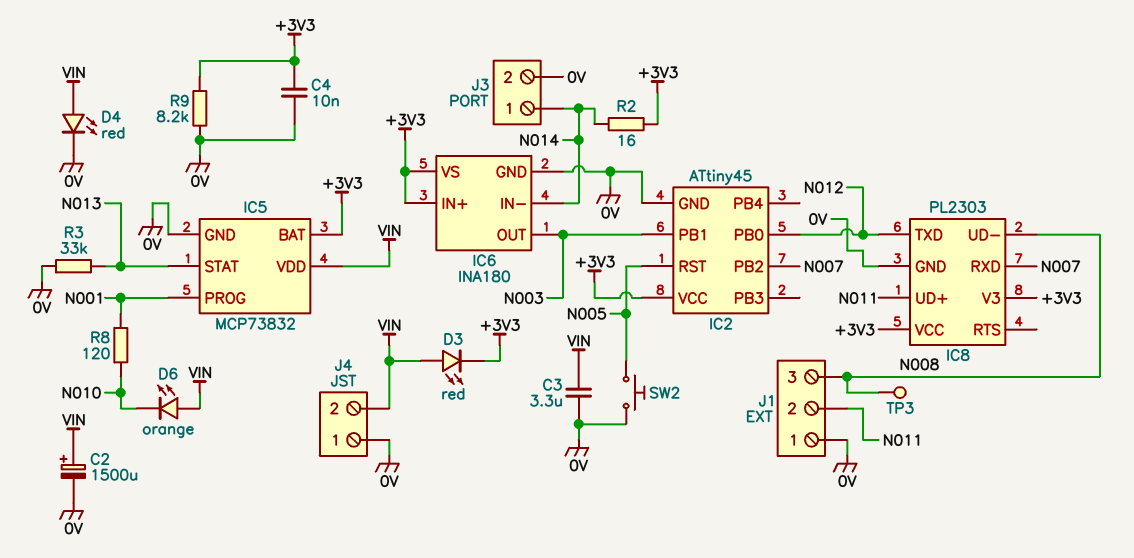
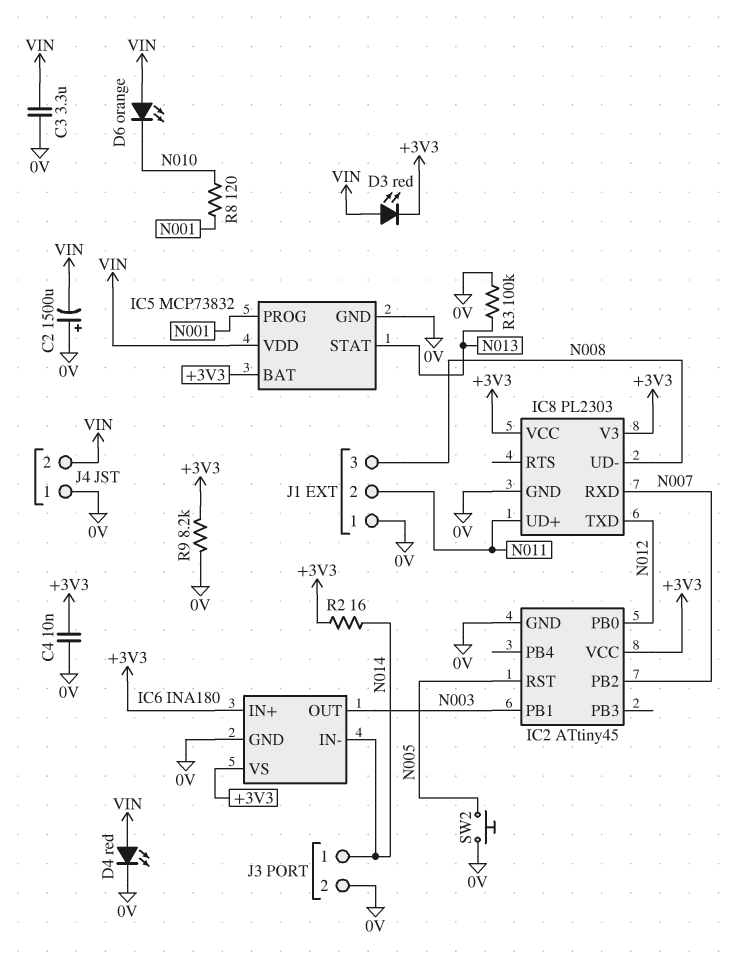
C2: 1500uF (plus VIN, minus 0V) -> 1500uF (plus 0V, minus VIN)
R3: 33k (0V, N013) -> 100k (0V, N013)
TP3: test point (N008) -> none

